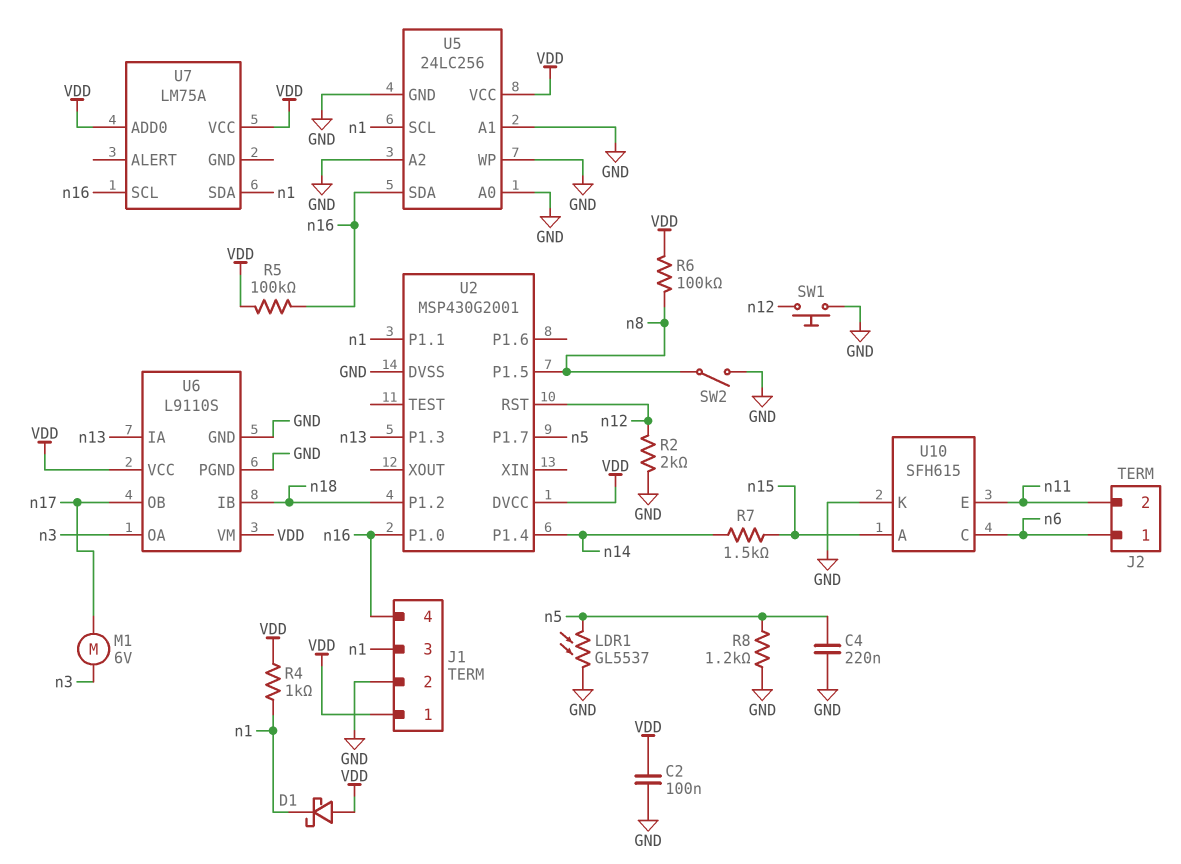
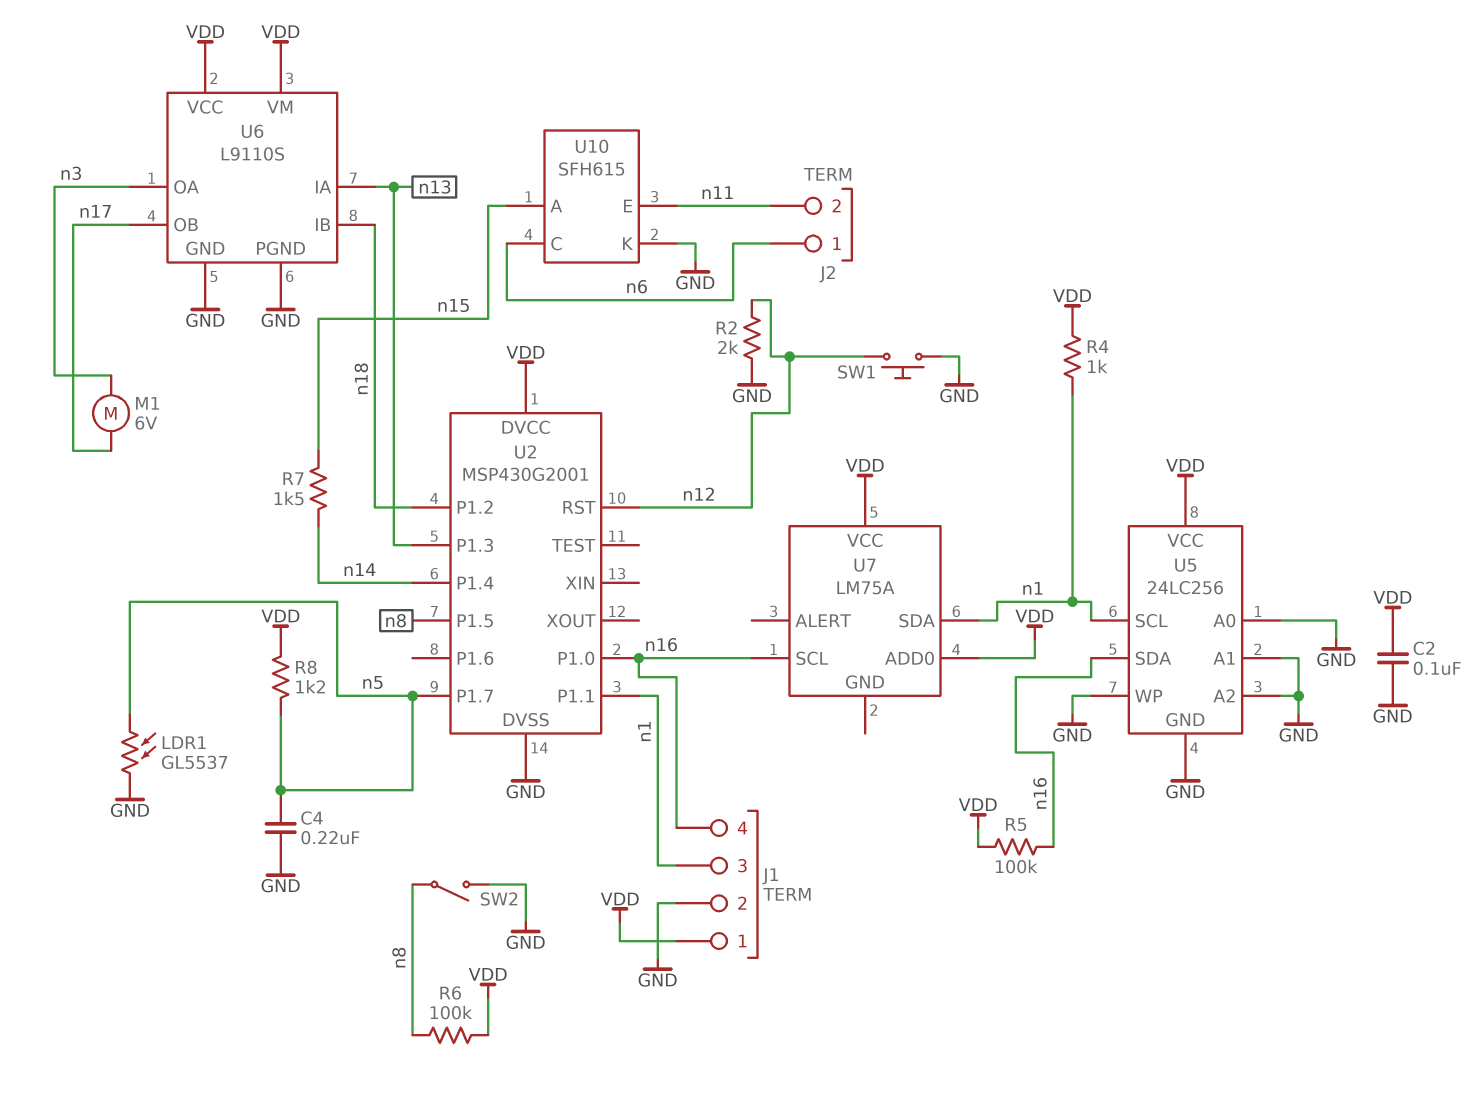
D1: schottky (A VDD, K n1) -> none
R8: 1.2k (GND, n5) -> 1.2k (VDD, n5)

